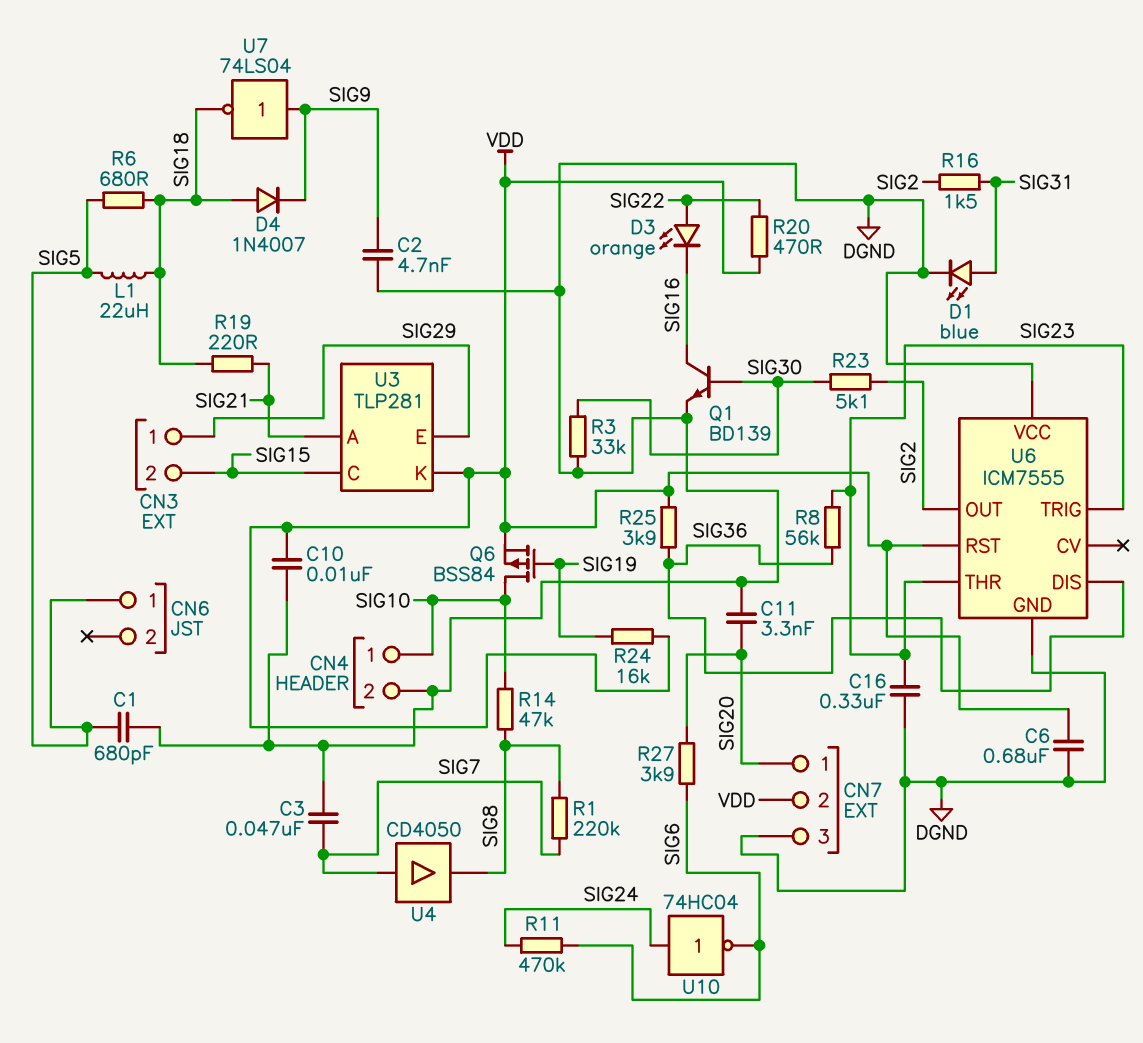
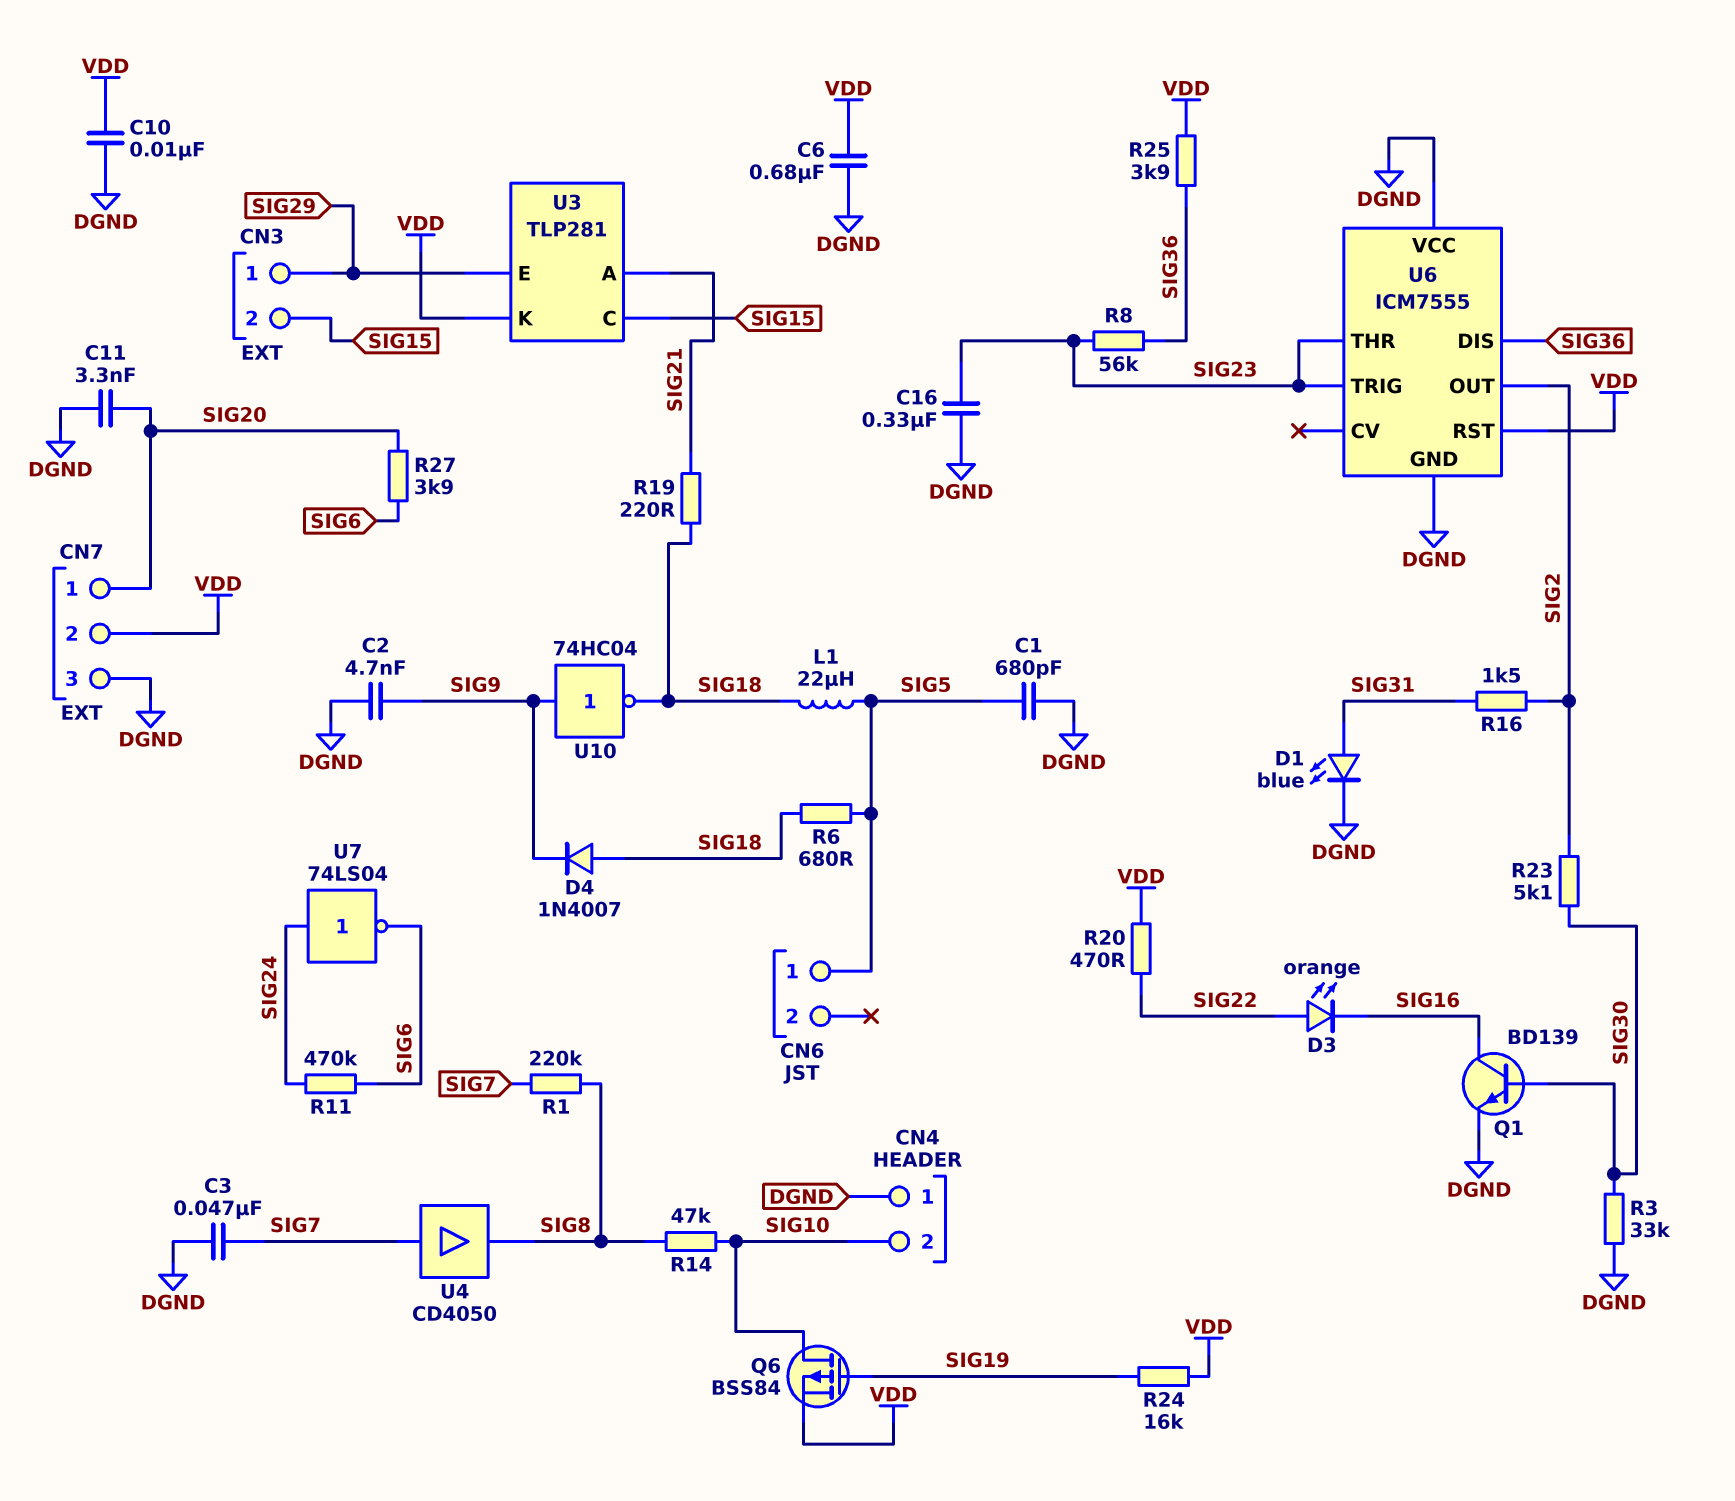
CN4 pin 1: SIG10 -> DGND
CN4 pin 2: DGND -> SIG10
U7: NOT 74LS04 (in SIG9, out SIG18) -> NOT 74LS04 (in SIG24, out SIG6)
U10: NOT 74HC04 (in SIG24, out SIG6) -> NOT 74HC04 (in SIG9, out SIG18)

